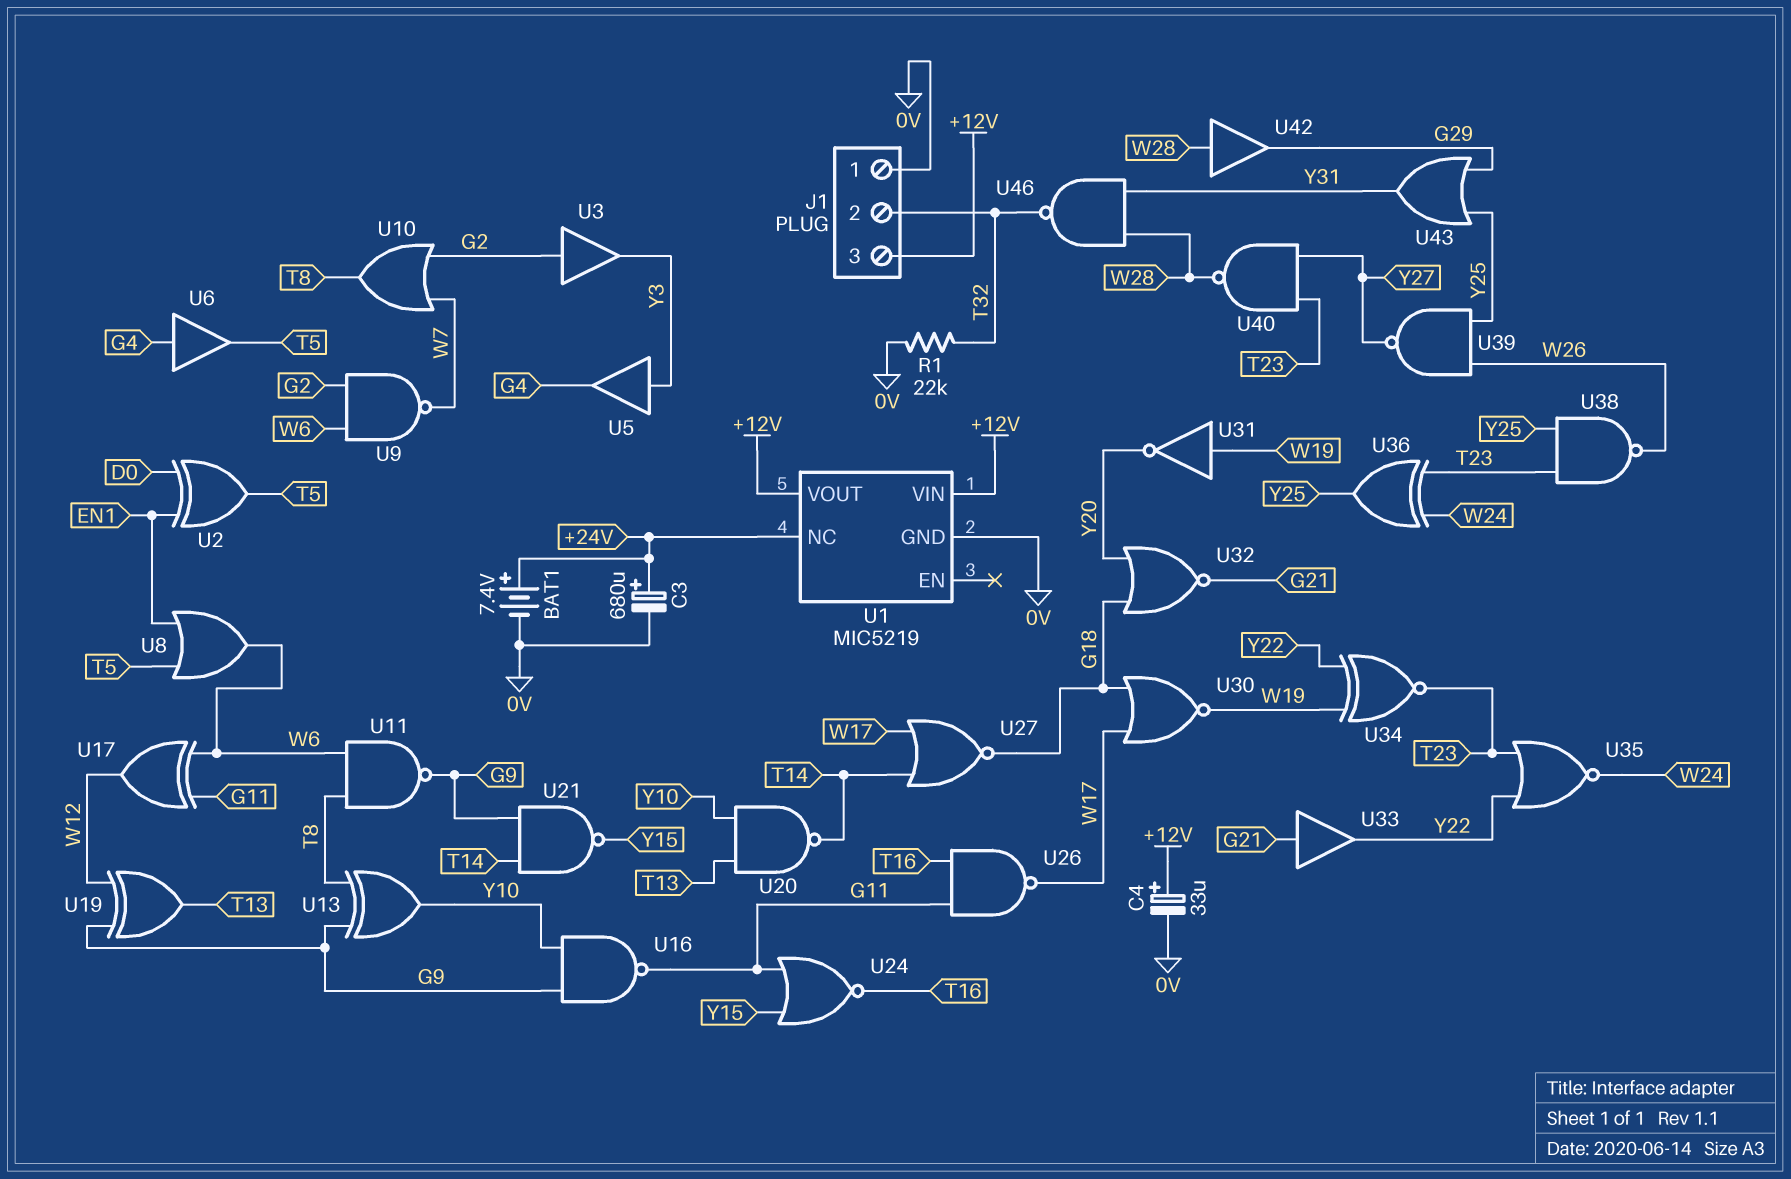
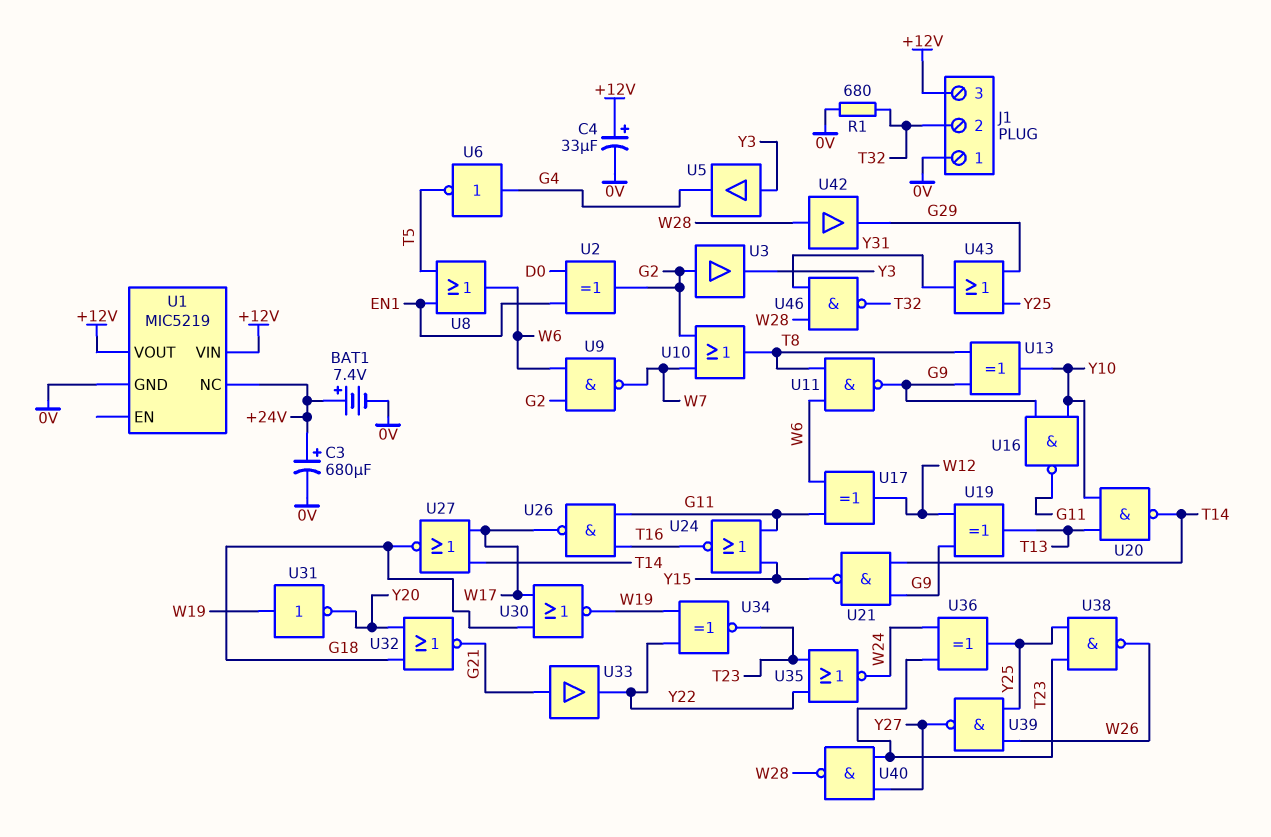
R1: 22k (0V, T32) -> 680 (0V, T32)
U2: XOR (in D0, in EN1, out T5) -> XOR (in D0, in EN1, out G2)
U6: buffer (in G4, out T5) -> NOT (in G4, out T5)

